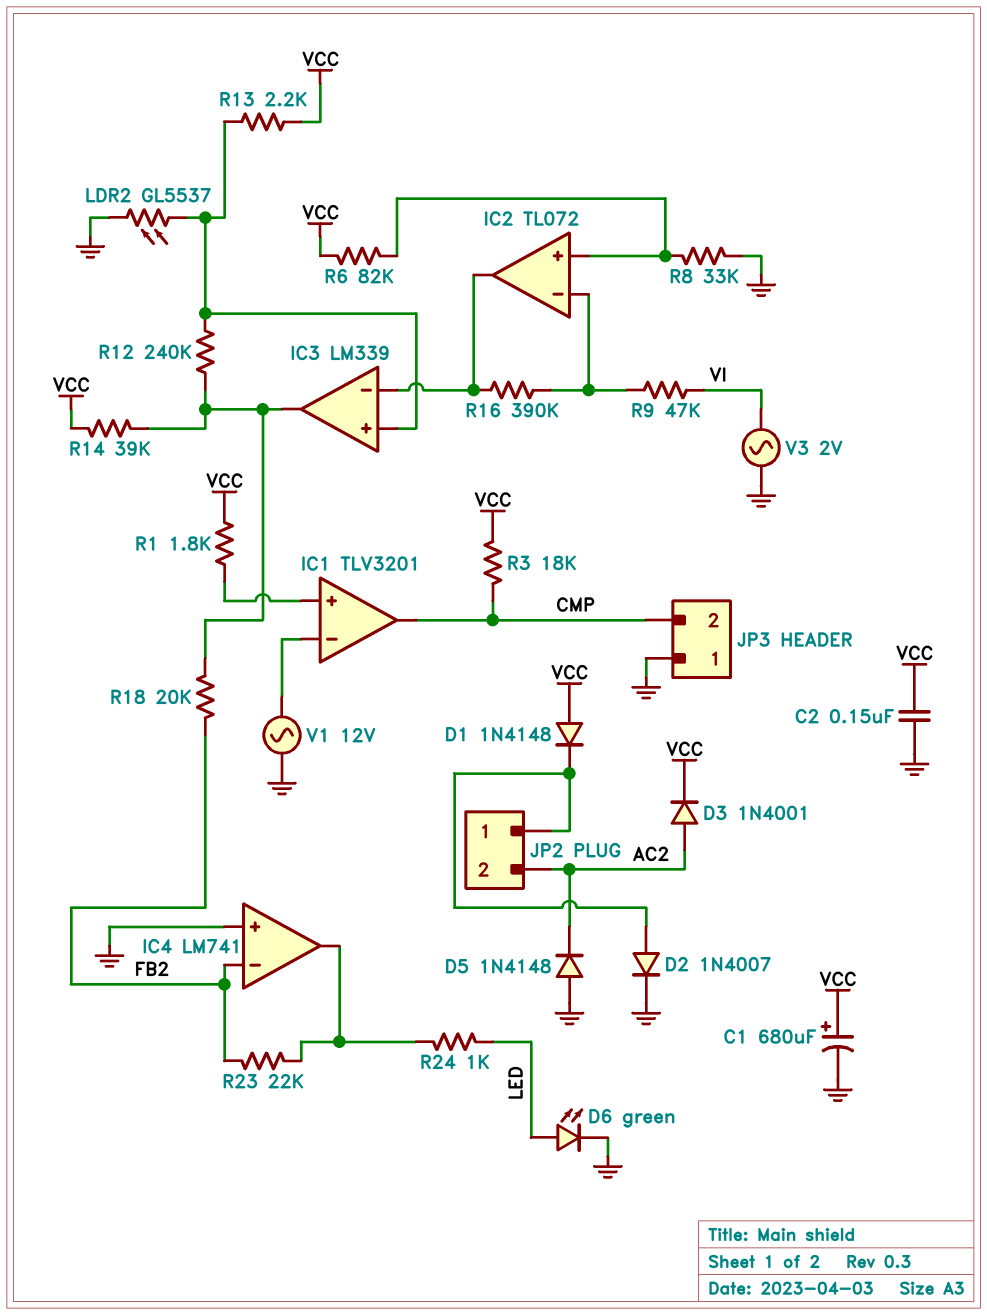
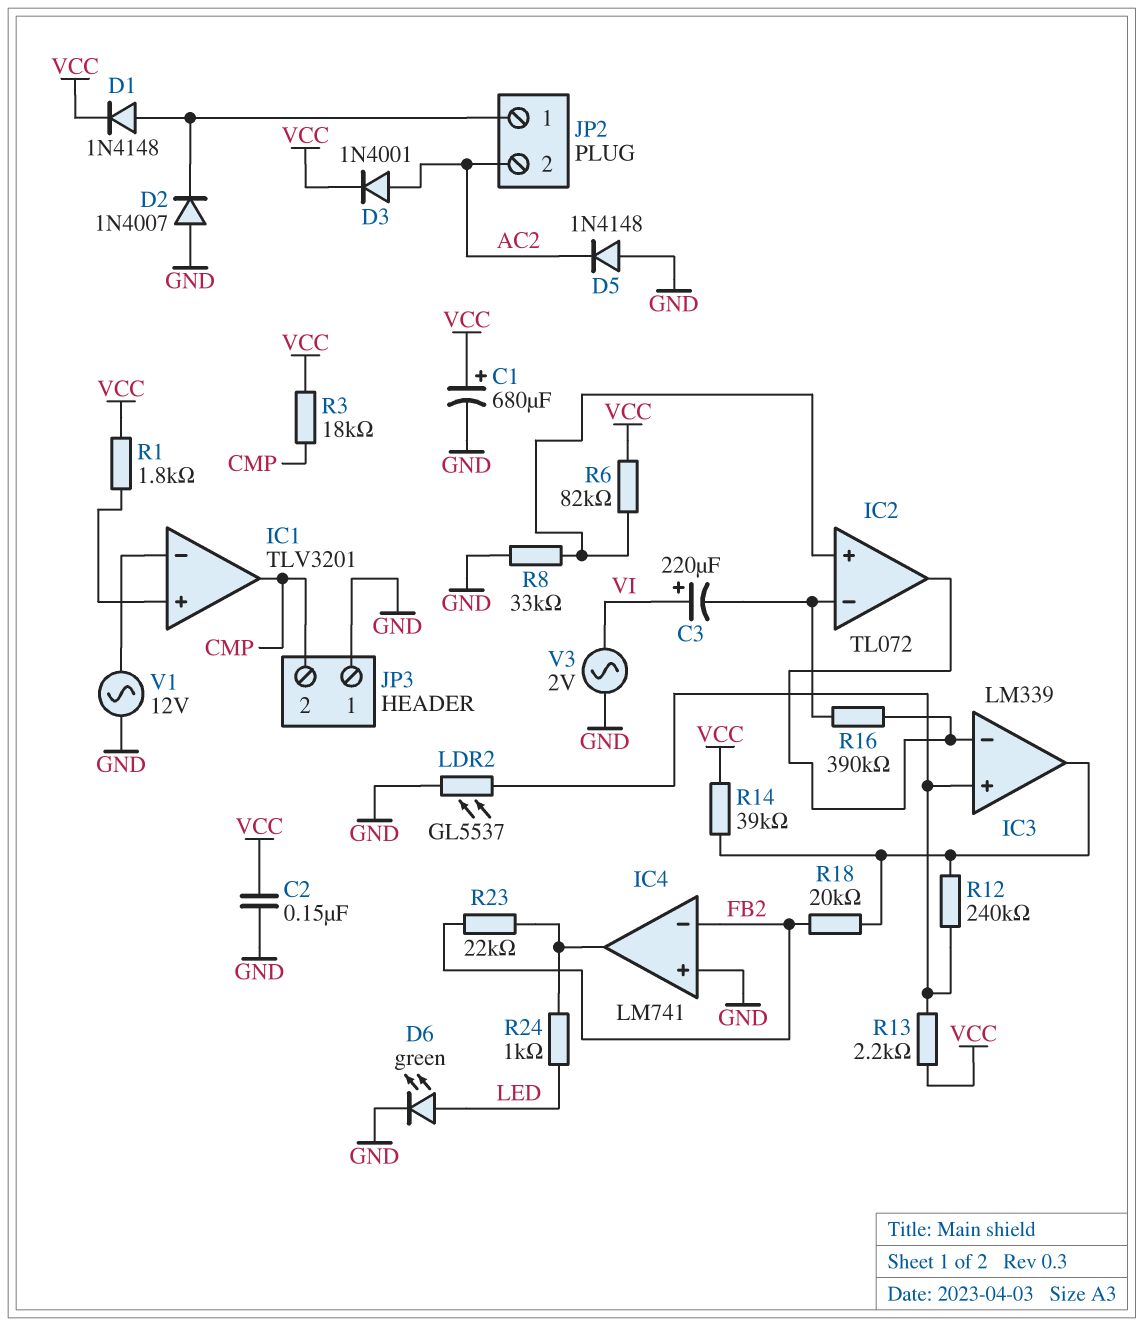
C3: none -> 220uF (plus VI, minus IC2/in-)
D1: diode 1N4148 (A VCC, K JP2/1) -> diode 1N4148 (A JP2/1, K VCC)
D2: diode 1N4007 (A JP2/1, K GND) -> diode 1N4007 (A GND, K JP2/1)
R9: 47k (IC2/in-, VI) -> none

